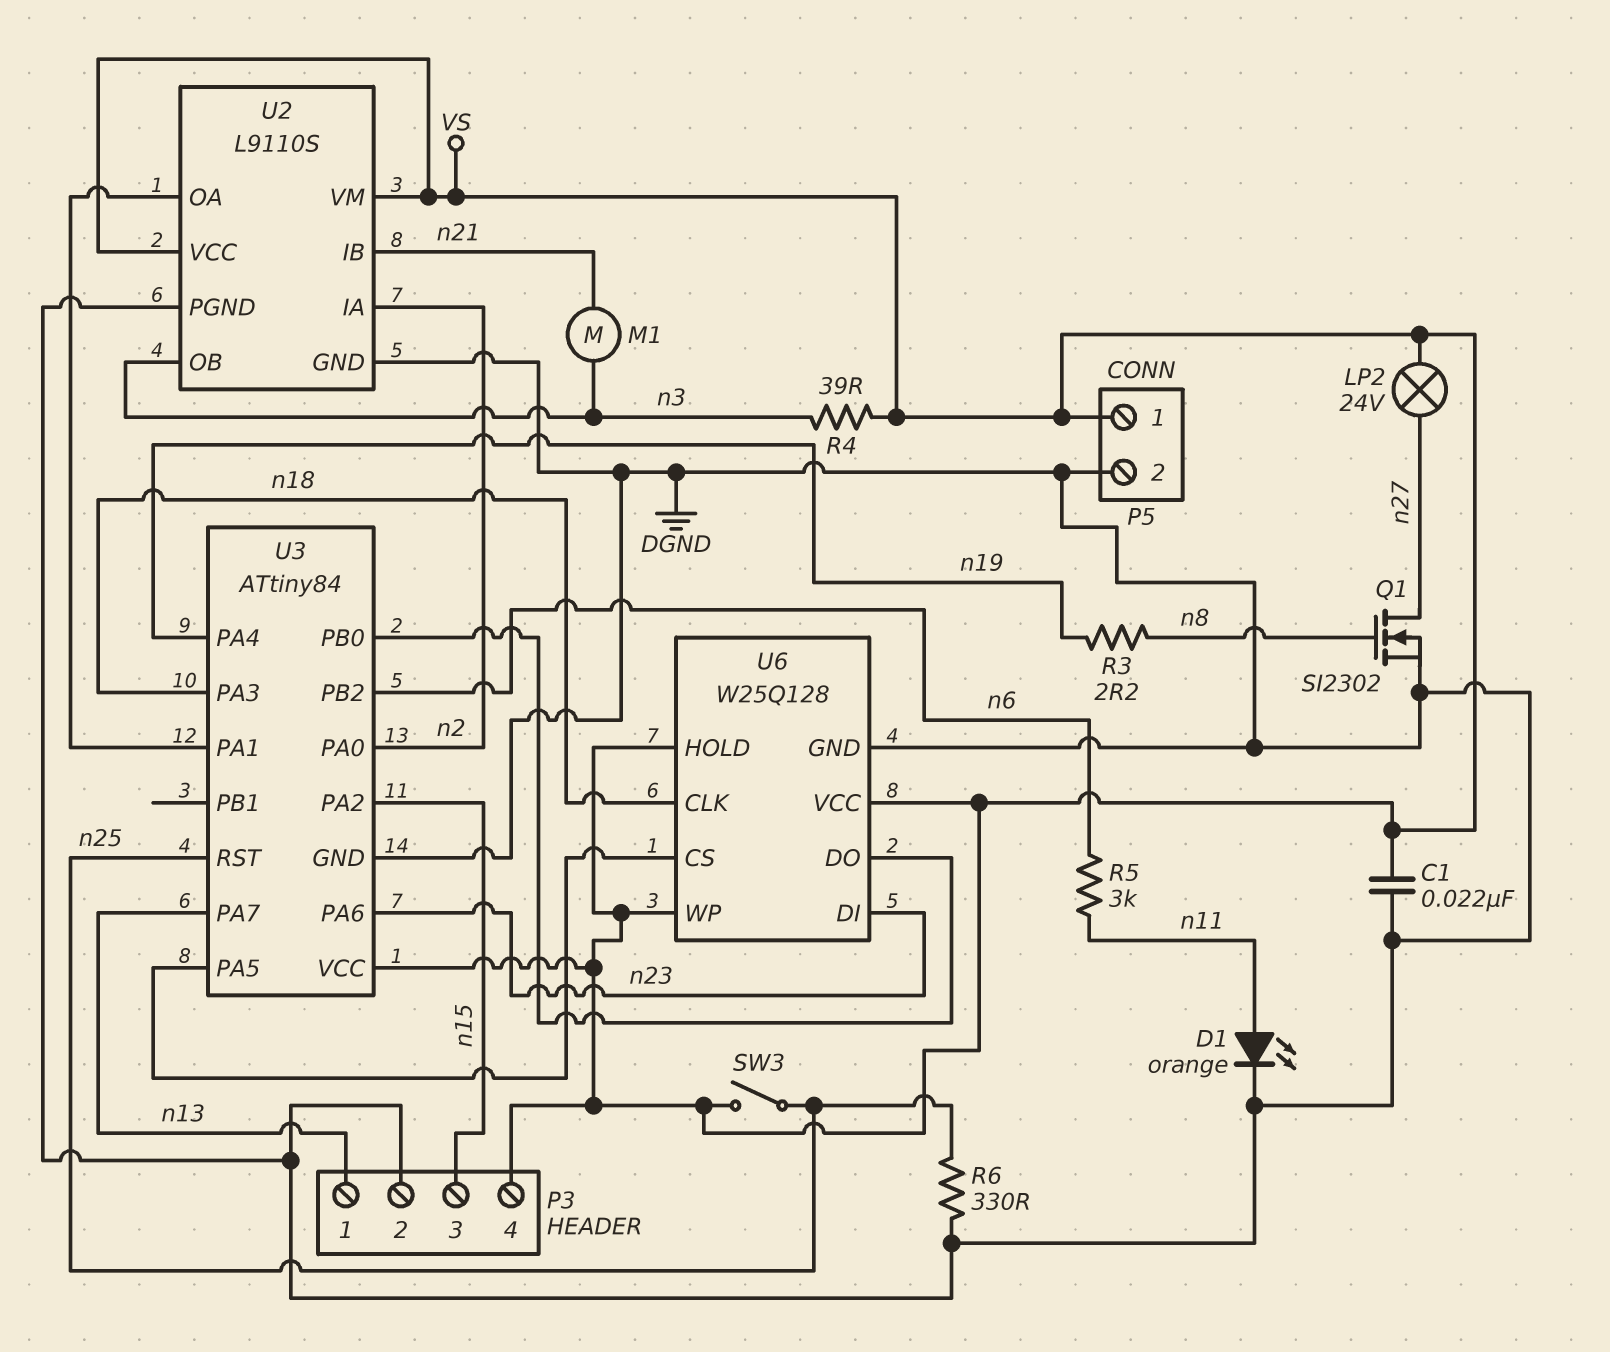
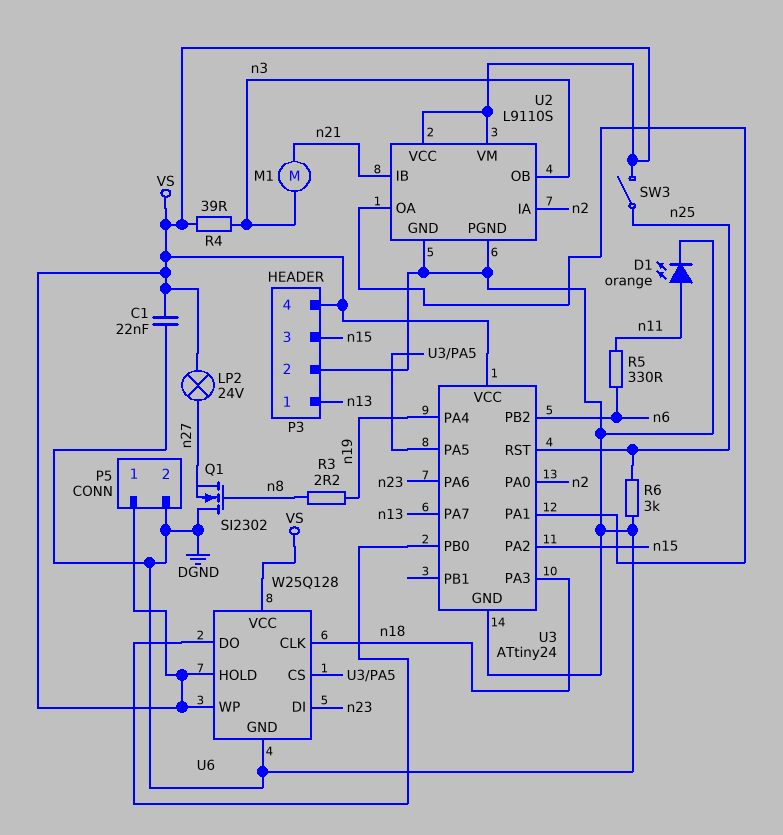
Q1: NMOS SI2302 (G n8, D n27, S DGND) -> NMOS SI2302 (G n8, D DGND, S n27)
R5: 3k (n6, n11) -> 330 (n6, n11)
R6: 330 (DGND, n25) -> 3k (DGND, n25)
U3: ATtiny84 -> ATtiny24

